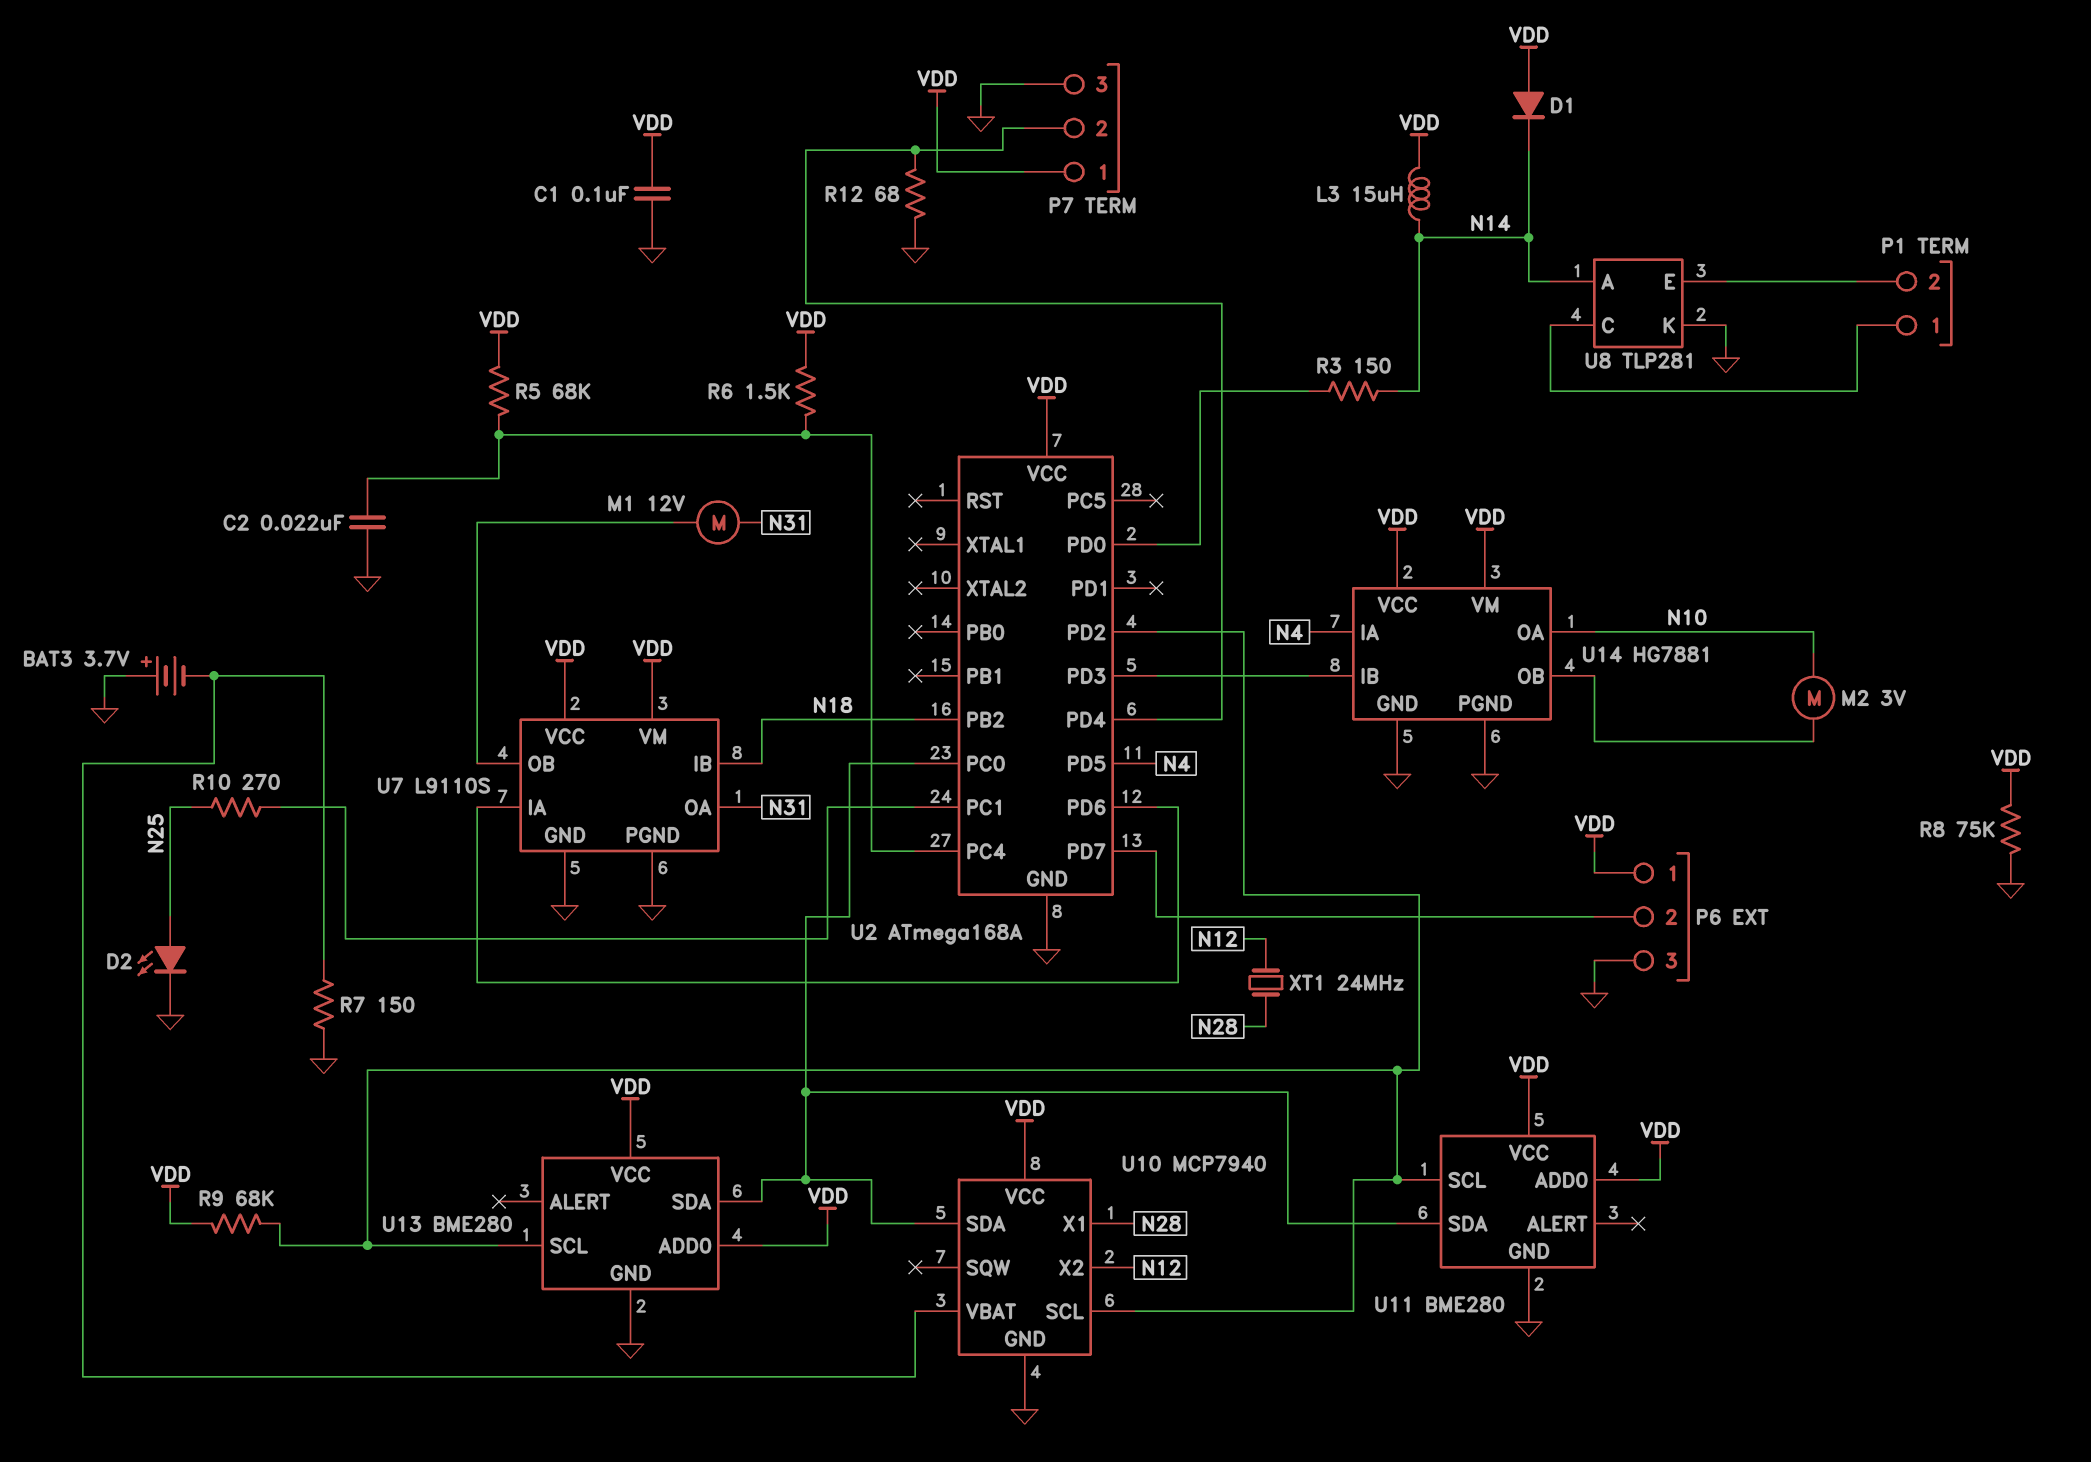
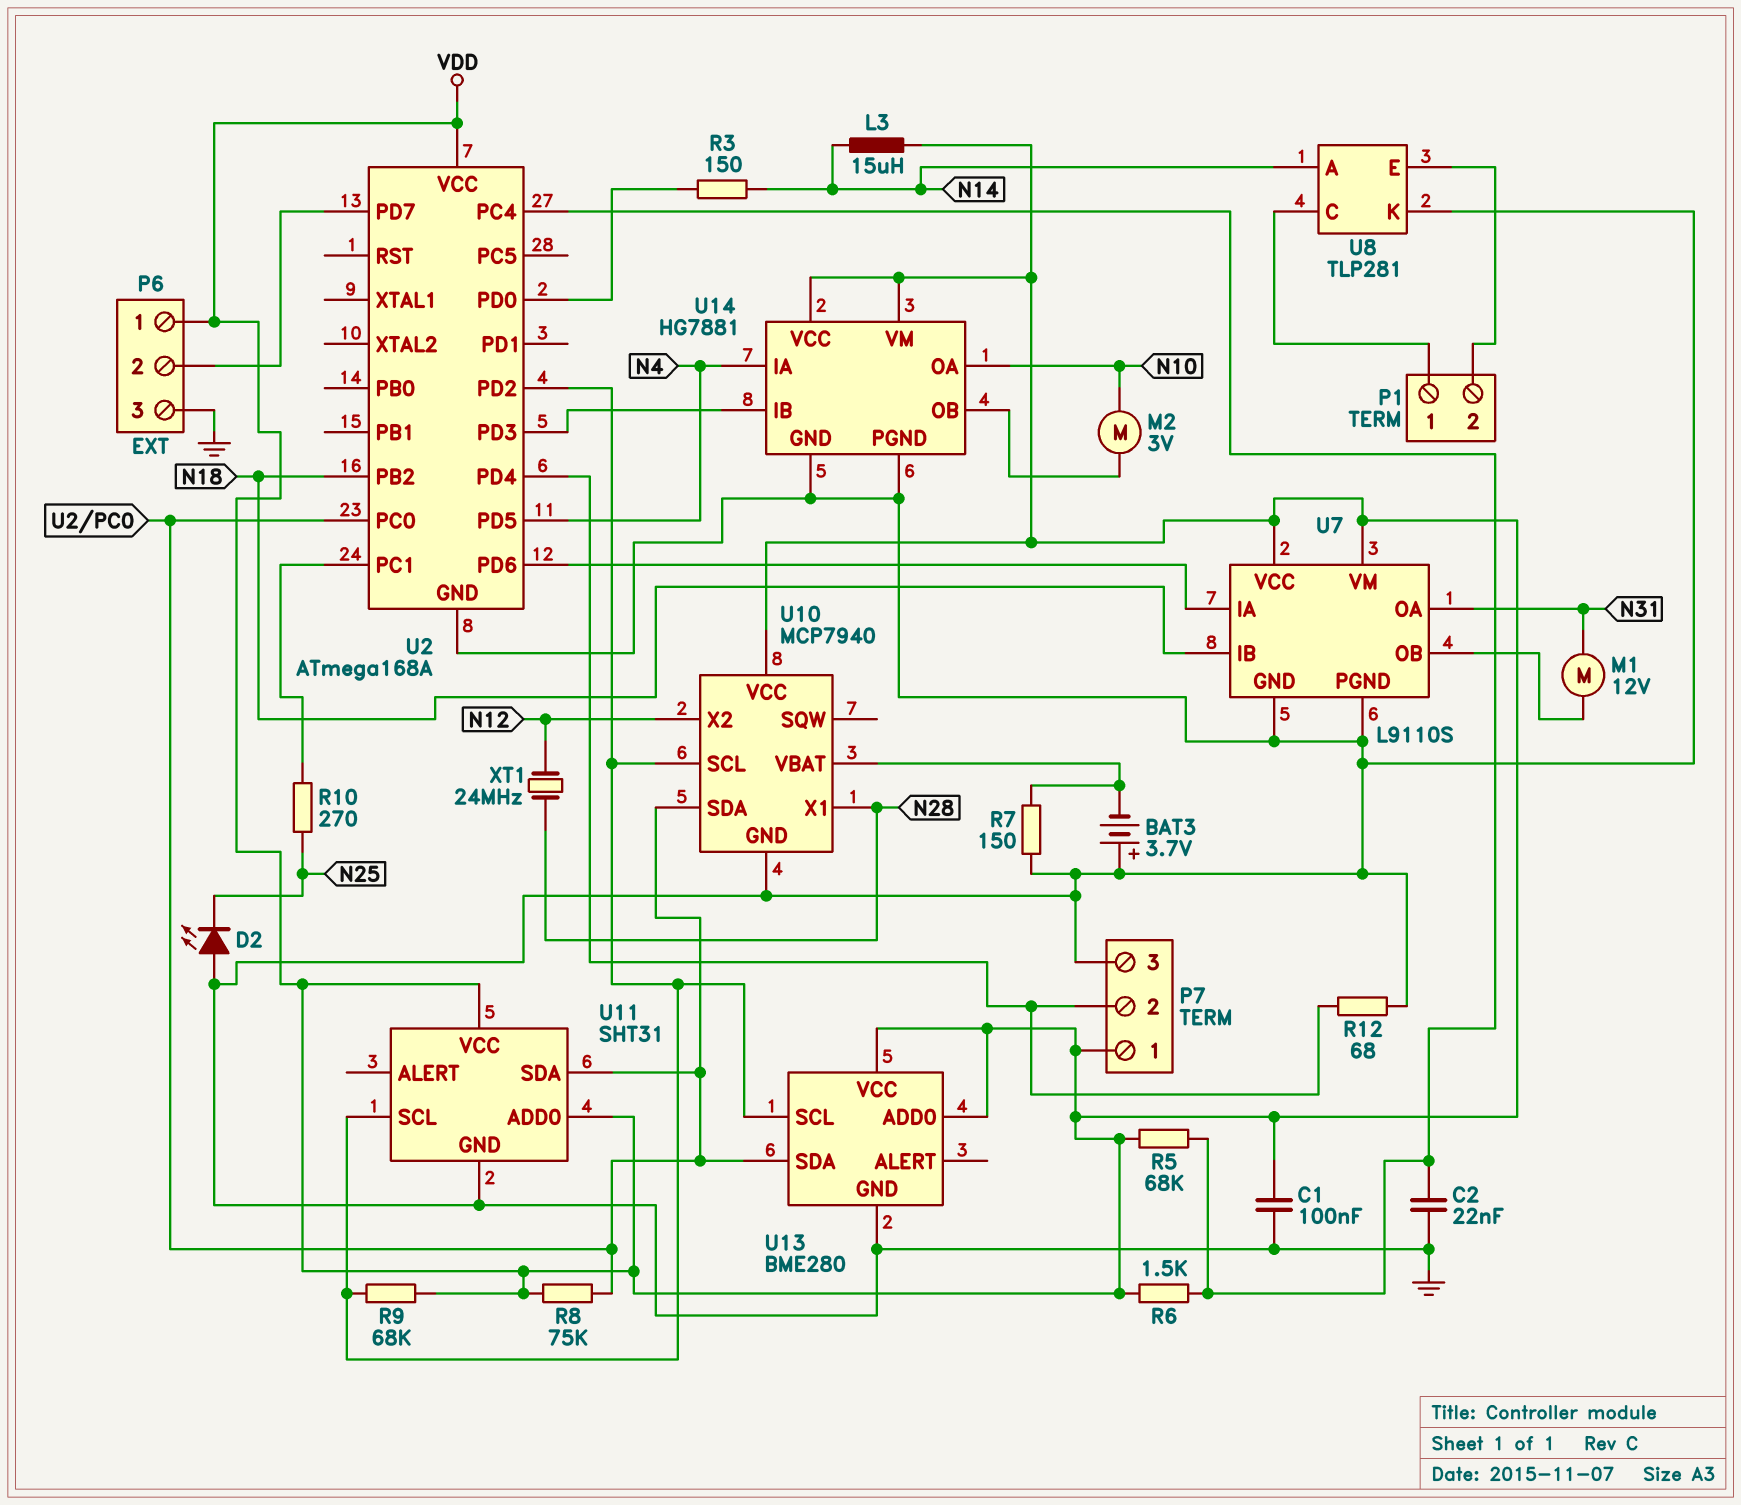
D1: diode (A VDD, K N14) -> none
D2: LED (A N25, K GND) -> LED (A GND, K N25)
R8: 75k (GND, VDD) -> 75k (U2/PC0, VDD)
U11: BME280 -> SHT31

